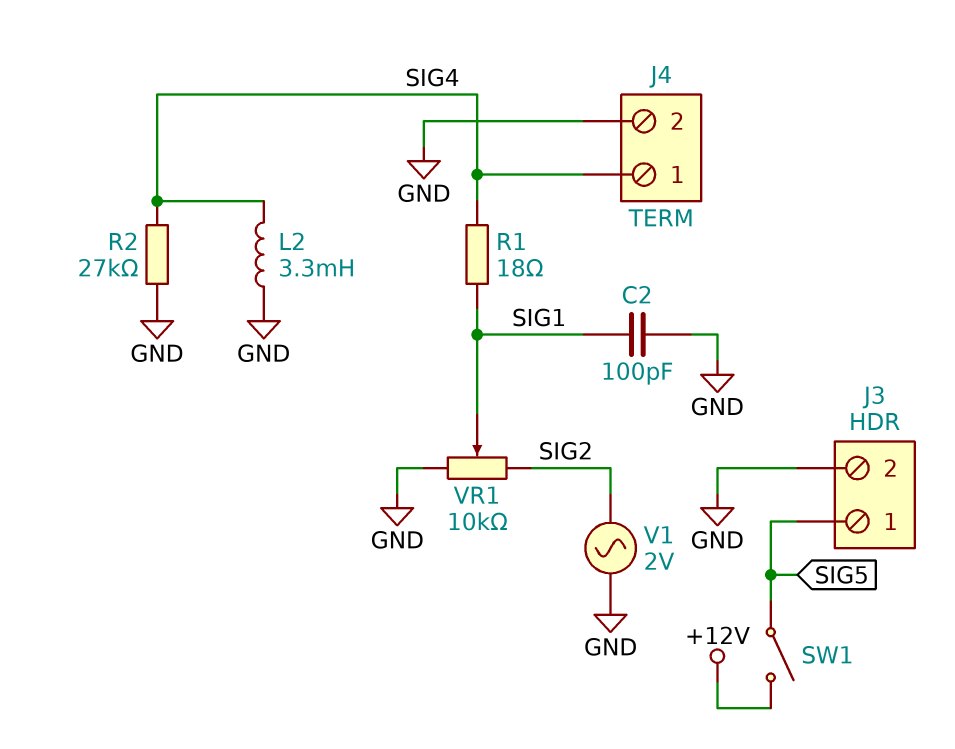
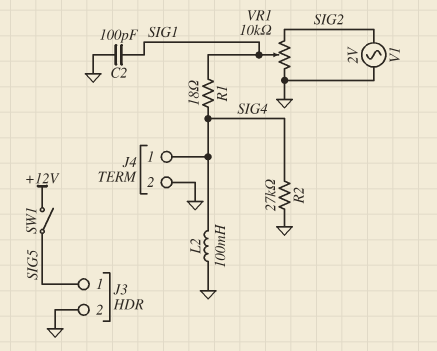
L2: 3.3mH (GND, SIG4) -> 100mH (GND, SIG4)

